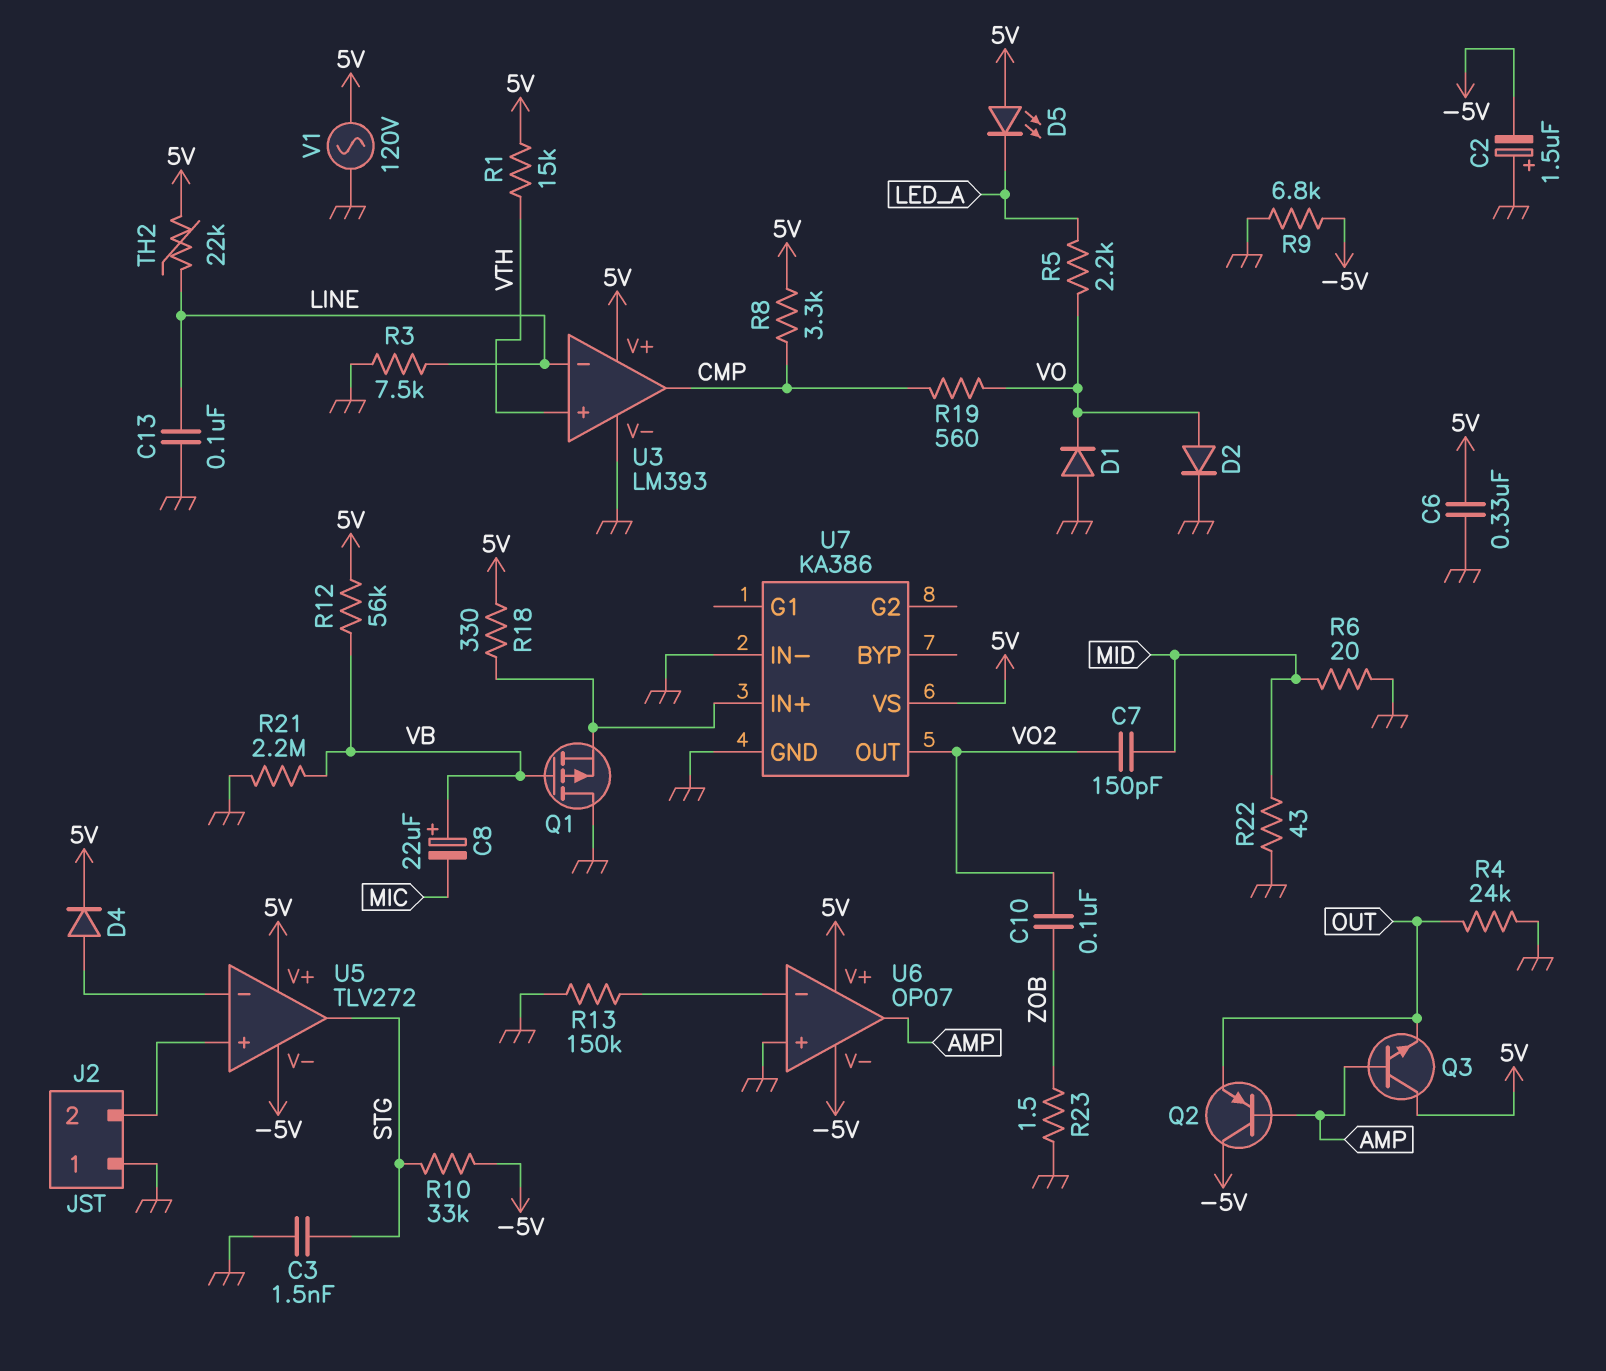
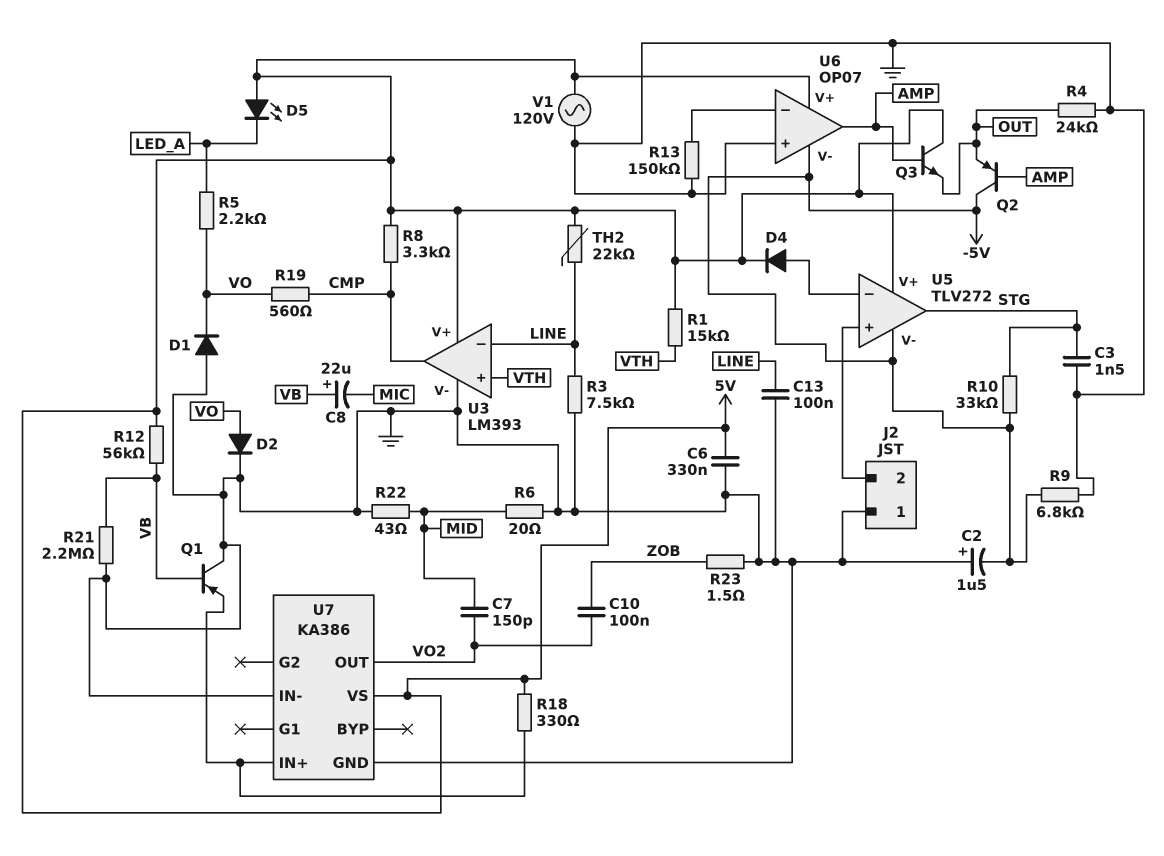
Q1: PMOS (G VB, D GND, S U7/IN+) -> PNP (B VB, C GND, E U7/IN+)

